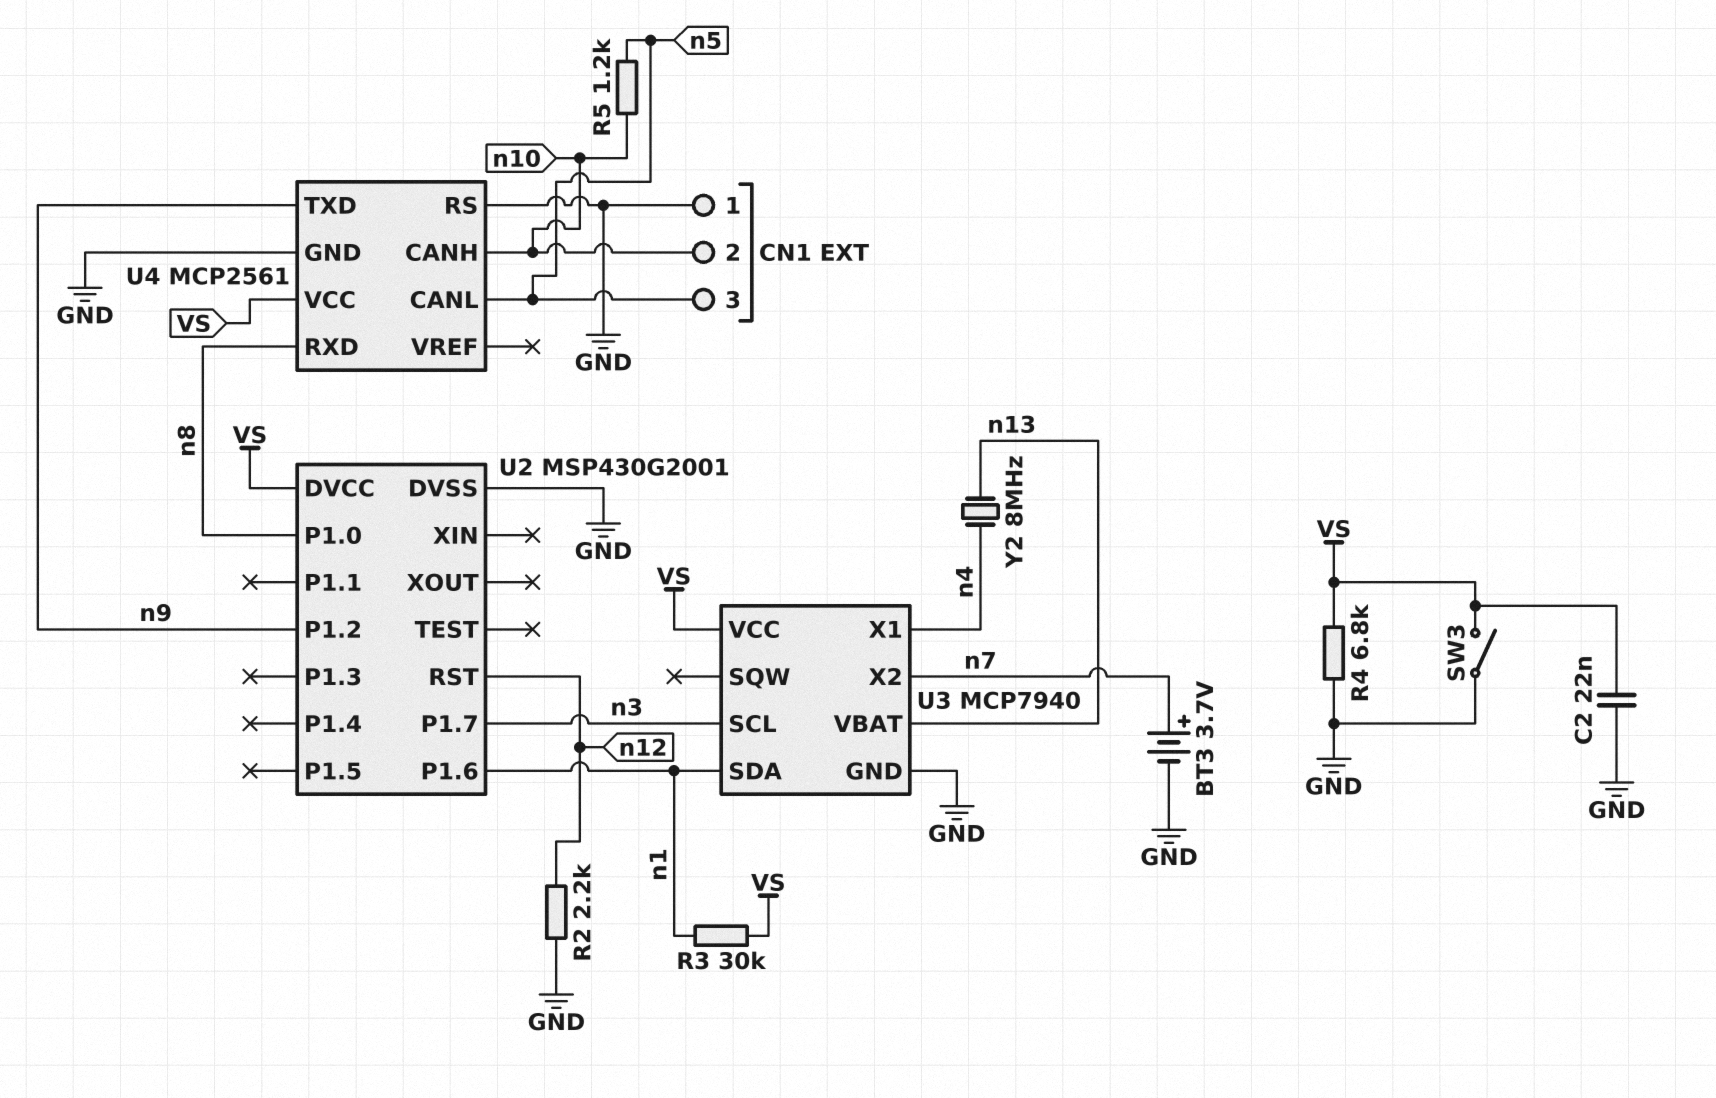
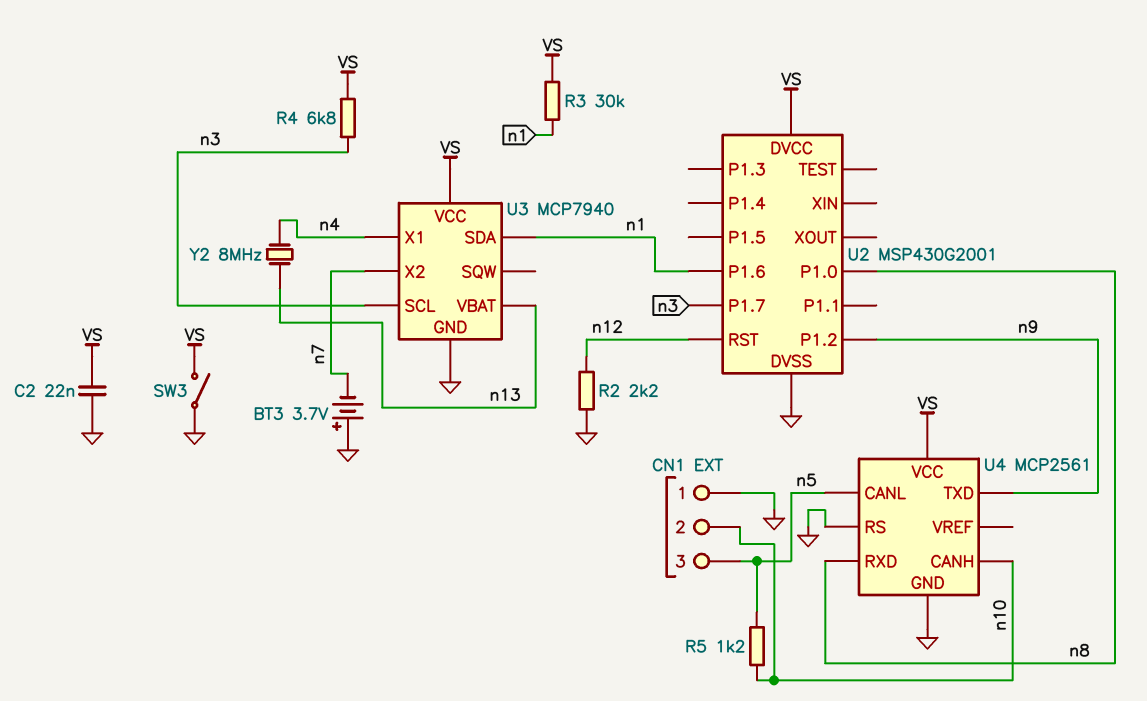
BT3: 3.7V (plus n7, minus GND) -> 3.7V (plus GND, minus n7)
R4: 6.8k (GND, VS) -> 6.8k (VS, n3)

